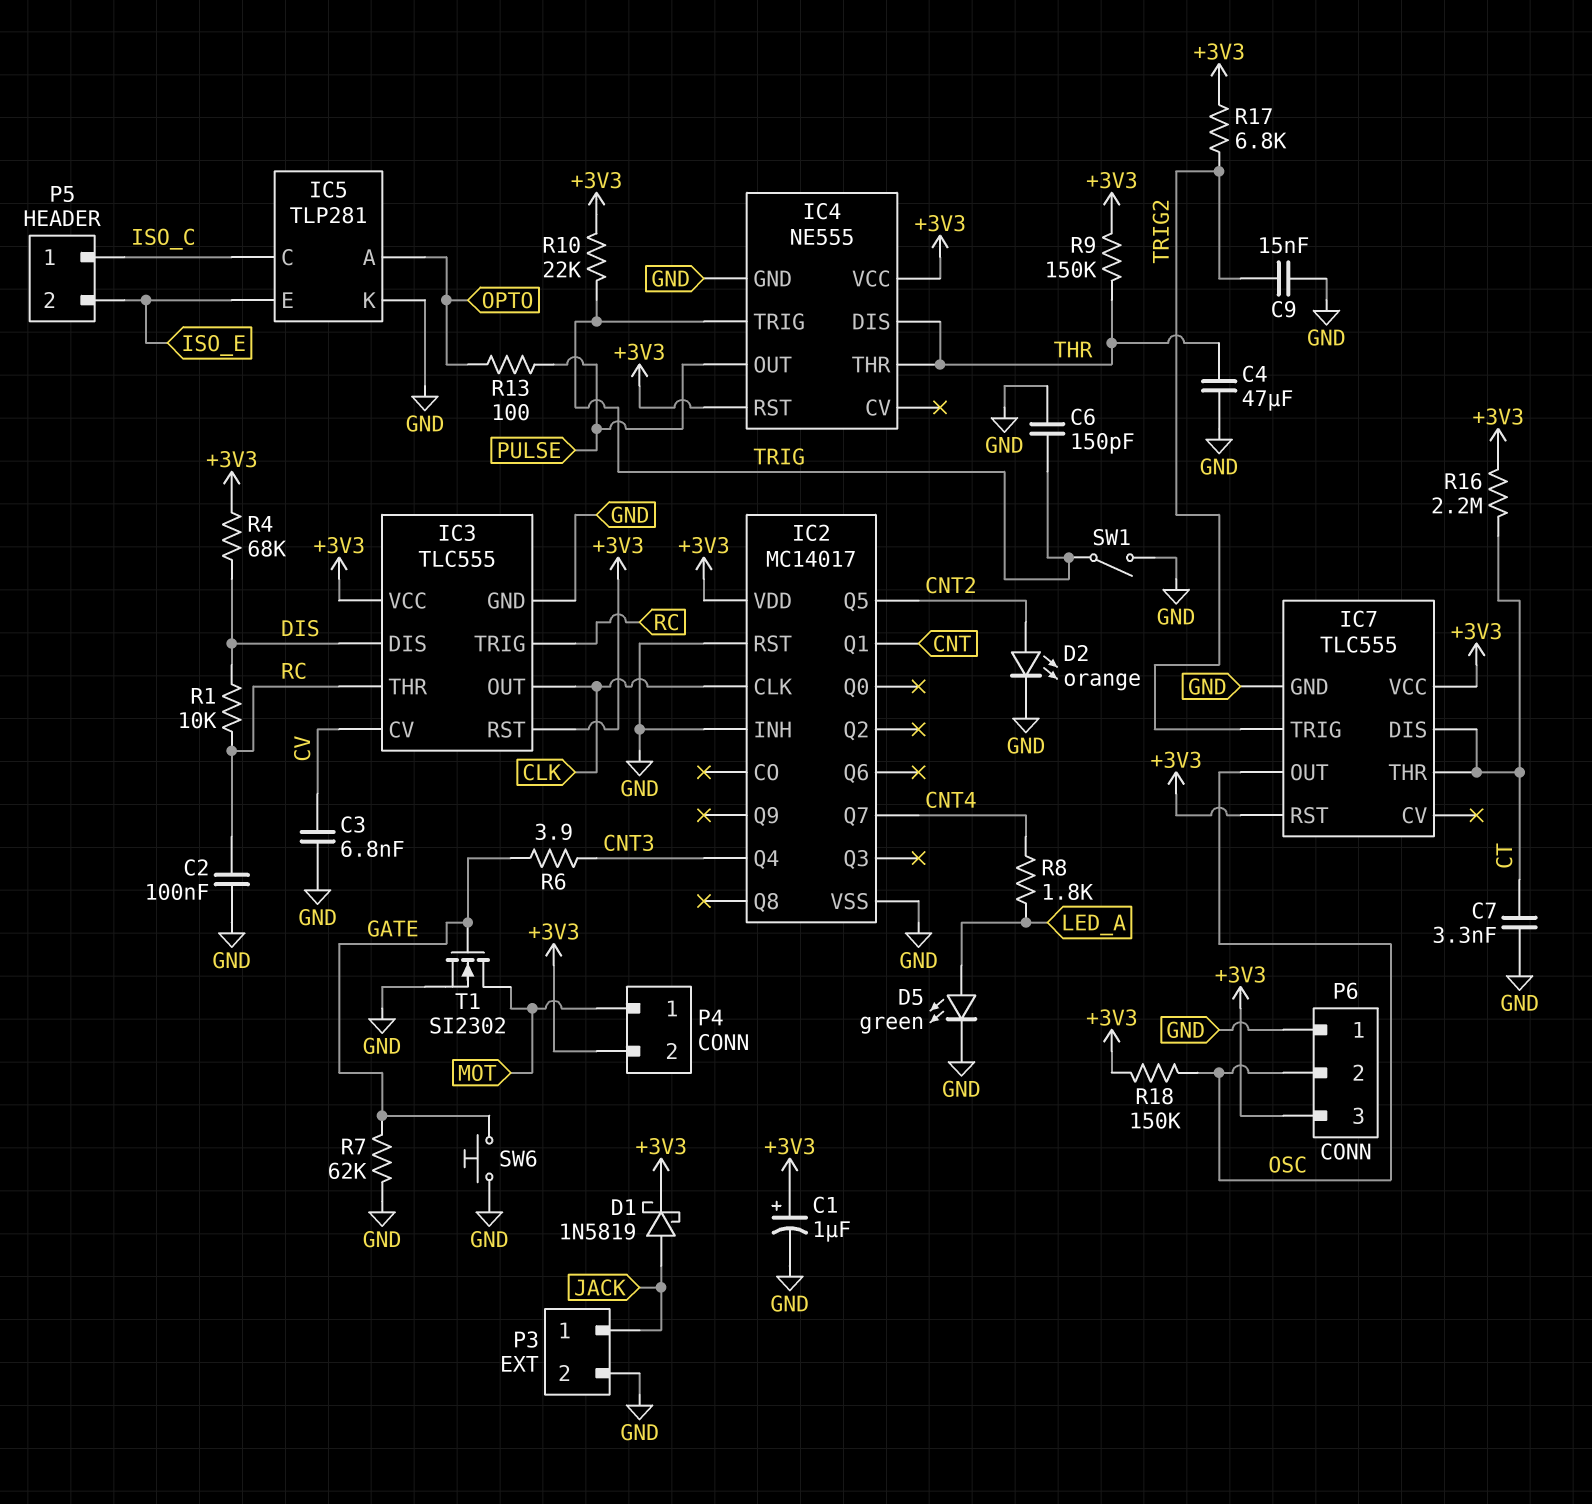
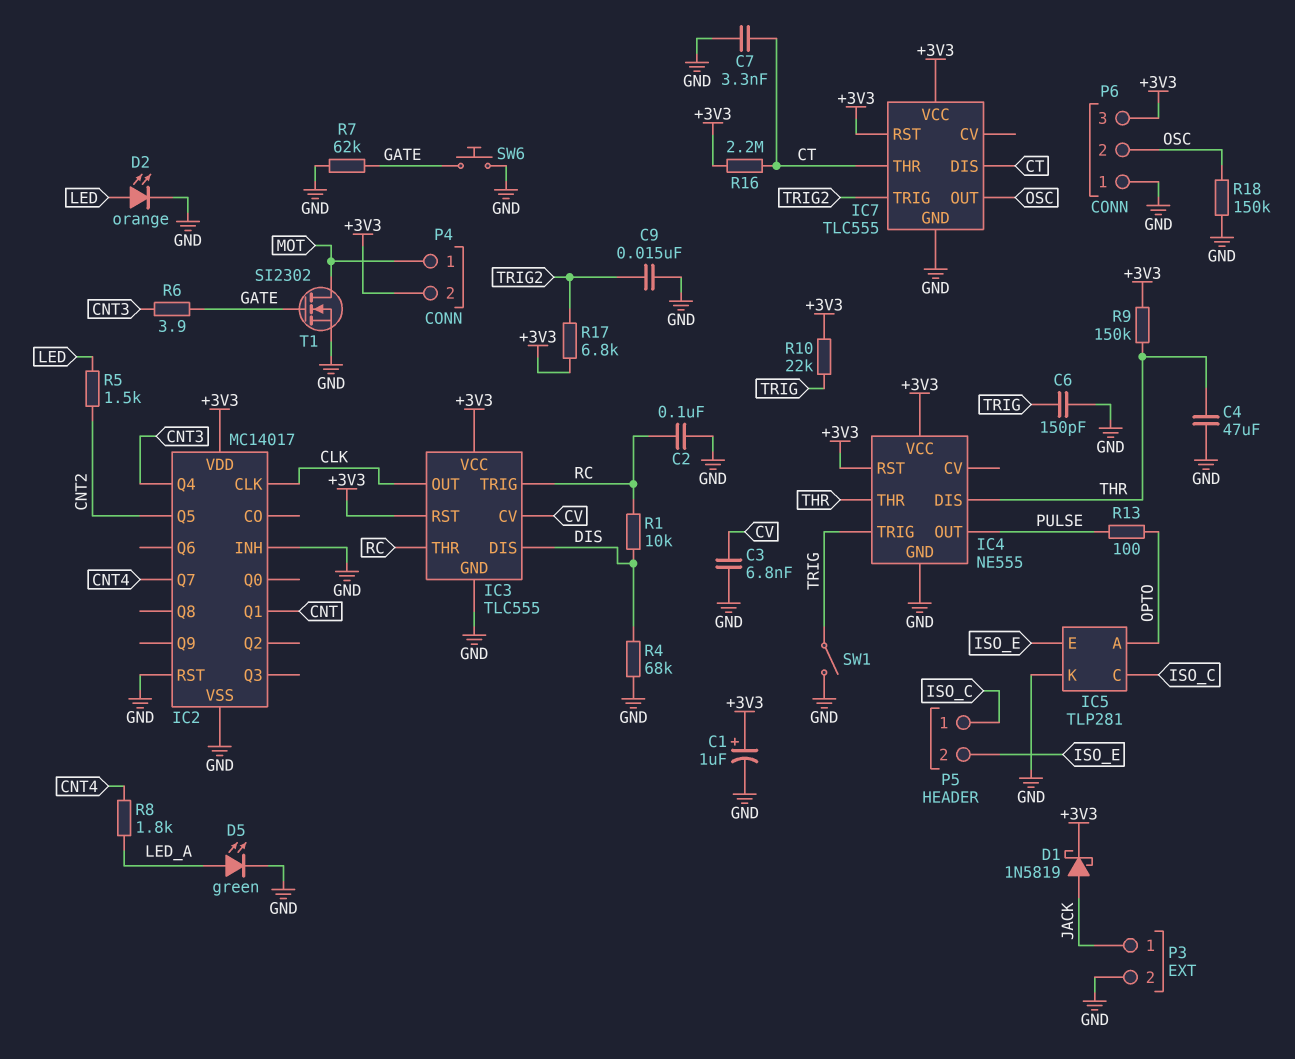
D2: LED orange (A CNT2, K GND) -> LED orange (A LED, K GND)
R4: 68k (+3V3, DIS) -> 68k (DIS, GND)
R5: none -> 1.5k (CNT2, LED)
R18: 150k (+3V3, OSC) -> 150k (GND, OSC)

